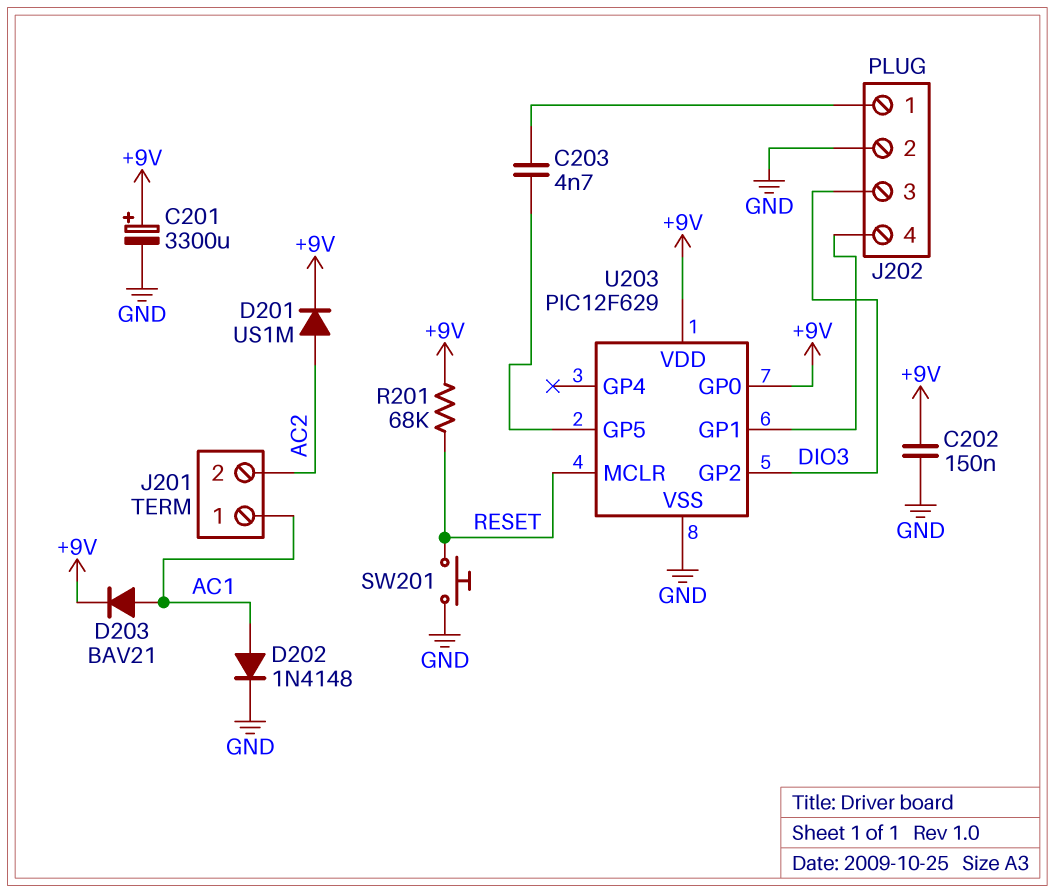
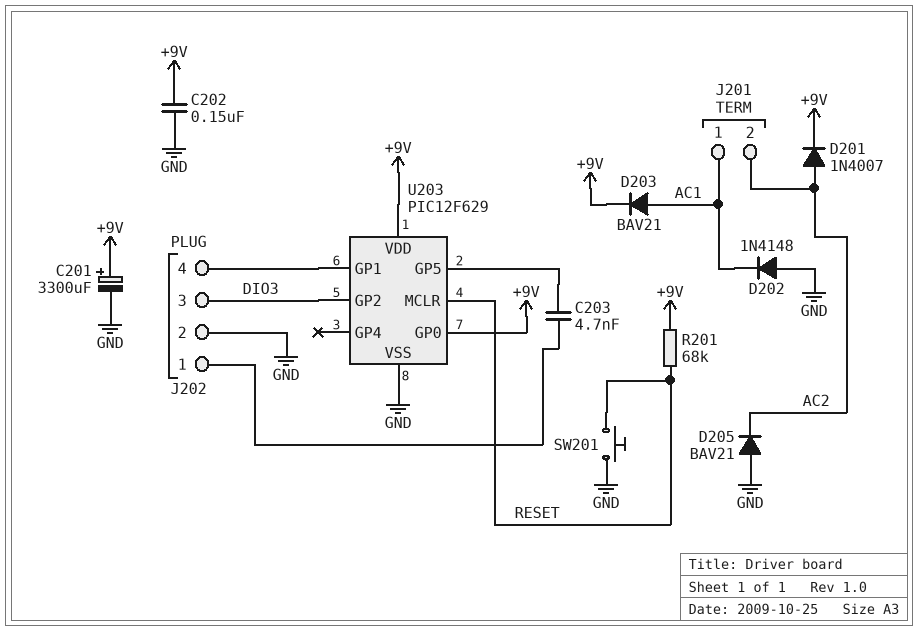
D201: diode US1M (A AC2, K +9V) -> diode 1N4007 (A AC2, K +9V)
D202: diode 1N4148 (A AC1, K GND) -> diode 1N4148 (A GND, K AC1)
D205: none -> diode BAV21 (A GND, K AC2)

